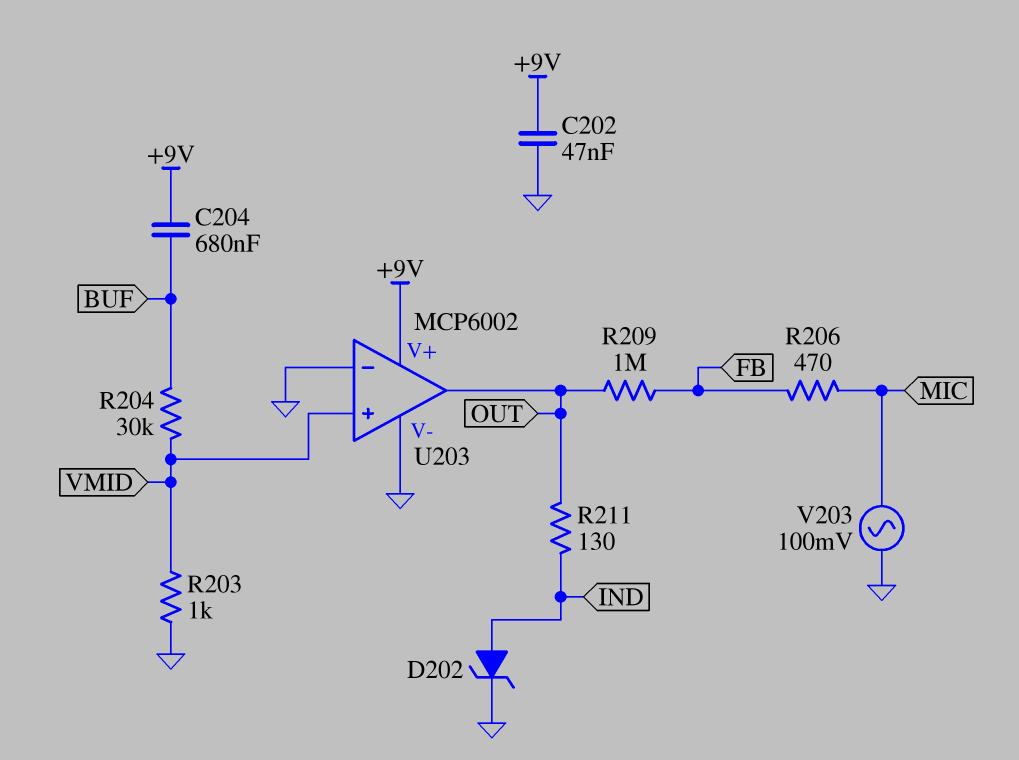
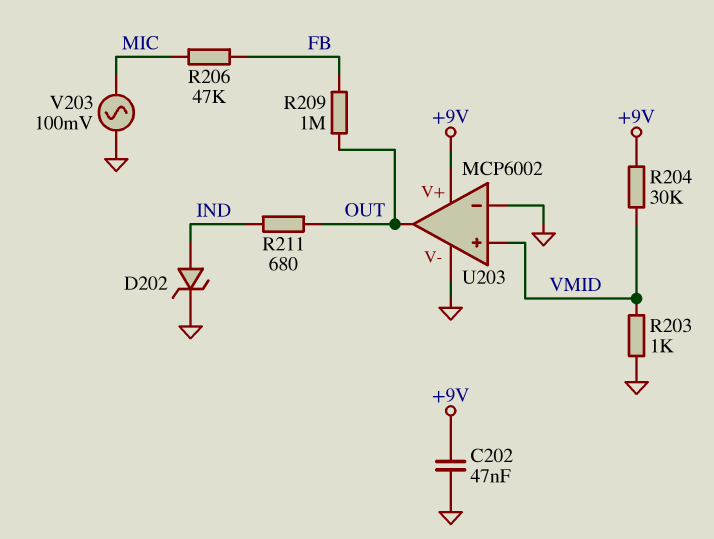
C204: 680nF (+9V, BUF) -> none
R204: 30k (BUF, VMID) -> 30k (+9V, VMID)
R206: 470 (FB, MIC) -> 47k (FB, MIC)
R211: 130 (IND, OUT) -> 680 (IND, OUT)

